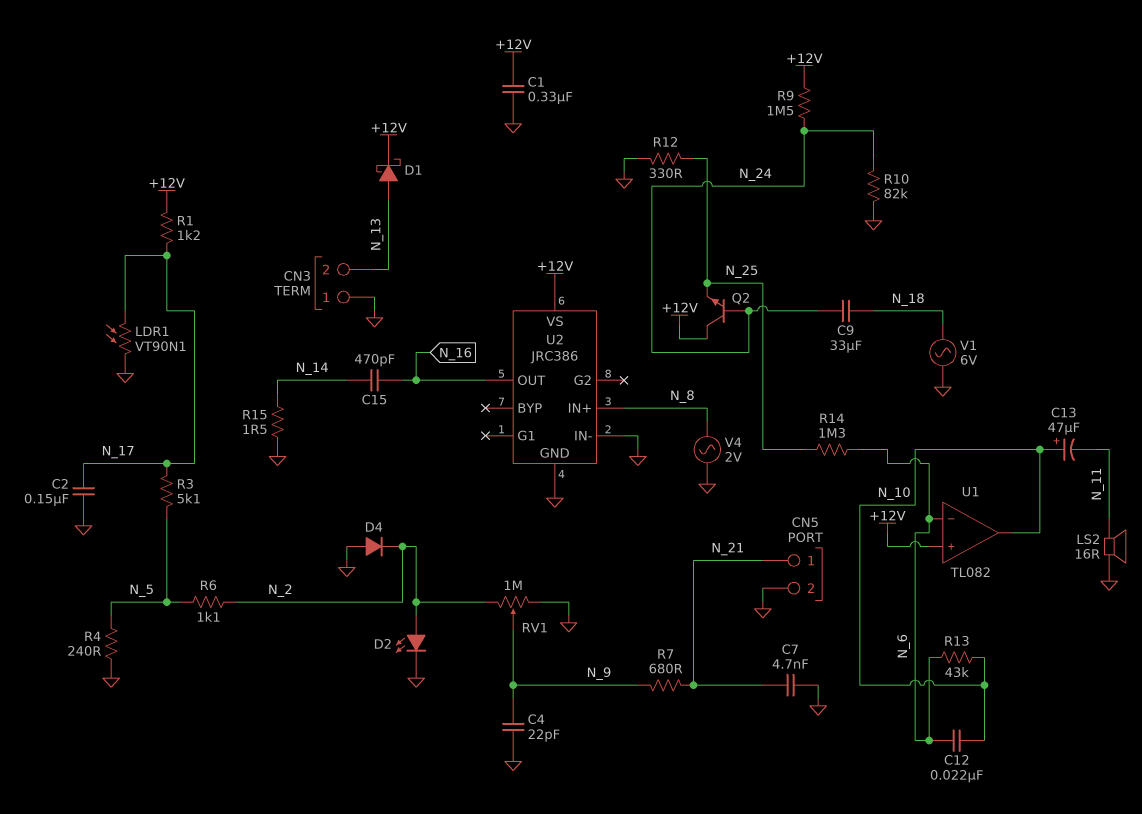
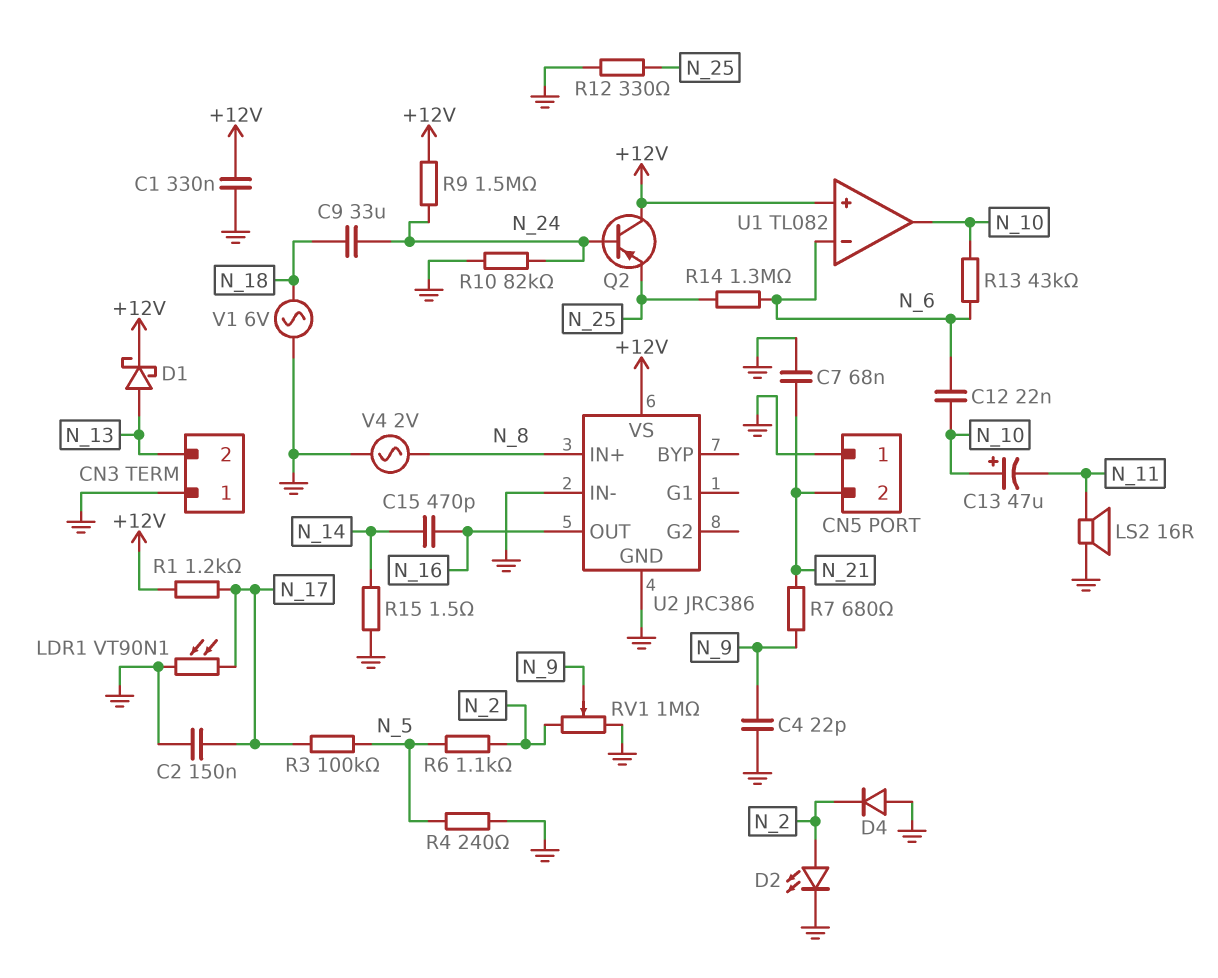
C7: 4.7nF (GND, N_21) -> 68nF (GND, N_21)
CN5 pin 1: N_21 -> GND
CN5 pin 2: GND -> N_21
Q2: NPN (B N_24, C +12V, E N_25) -> PNP (B N_24, C +12V, E N_25)
R3: 5.1k (N_5, N_17) -> 100k (N_5, N_17)

